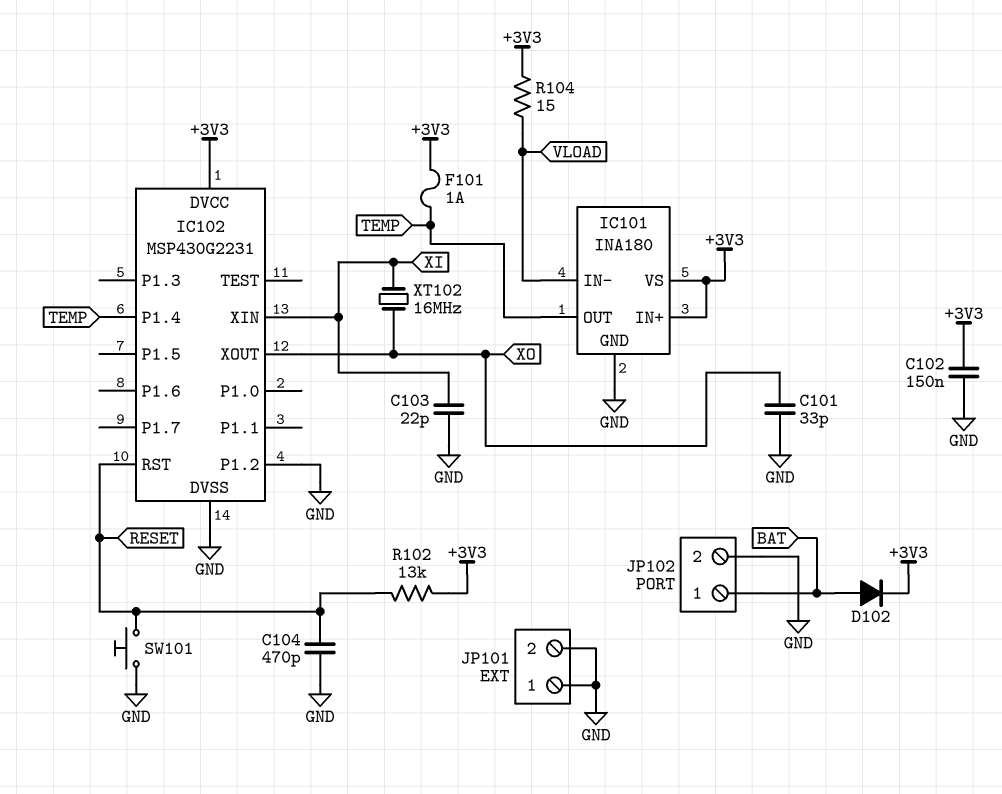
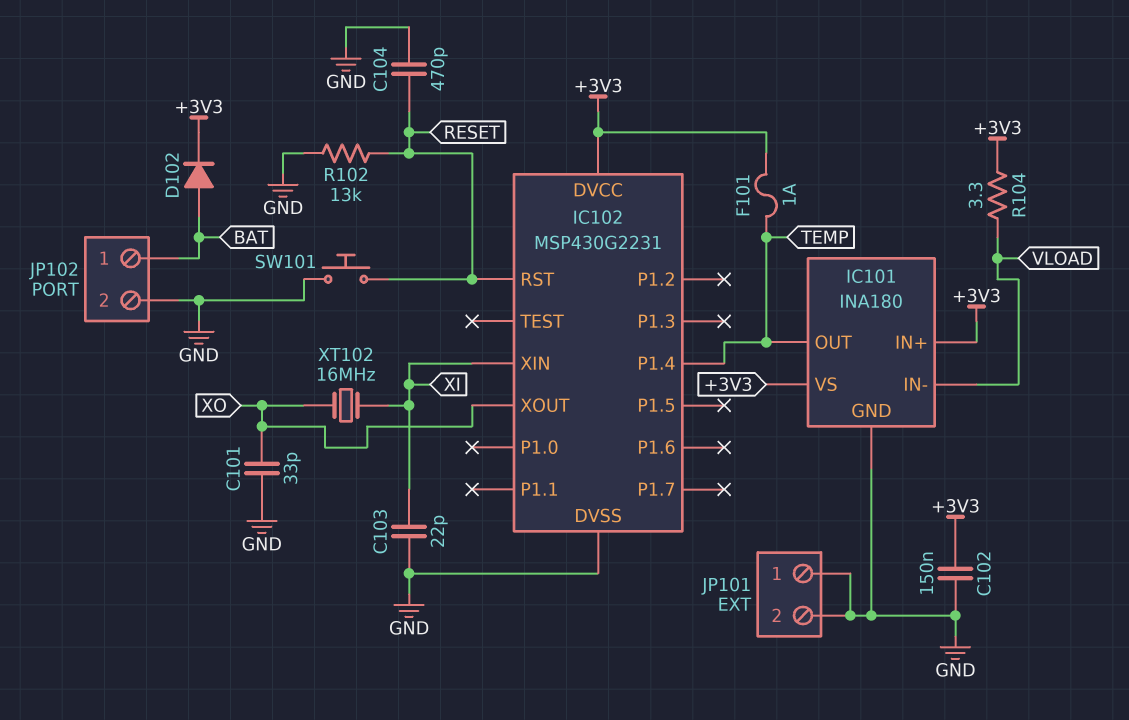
IC102 pin P1.2: GND -> none
R102: 13k (+3V3, RESET) -> 13k (GND, RESET)
R104: 15 (+3V3, VLOAD) -> 3.3 (+3V3, VLOAD)

